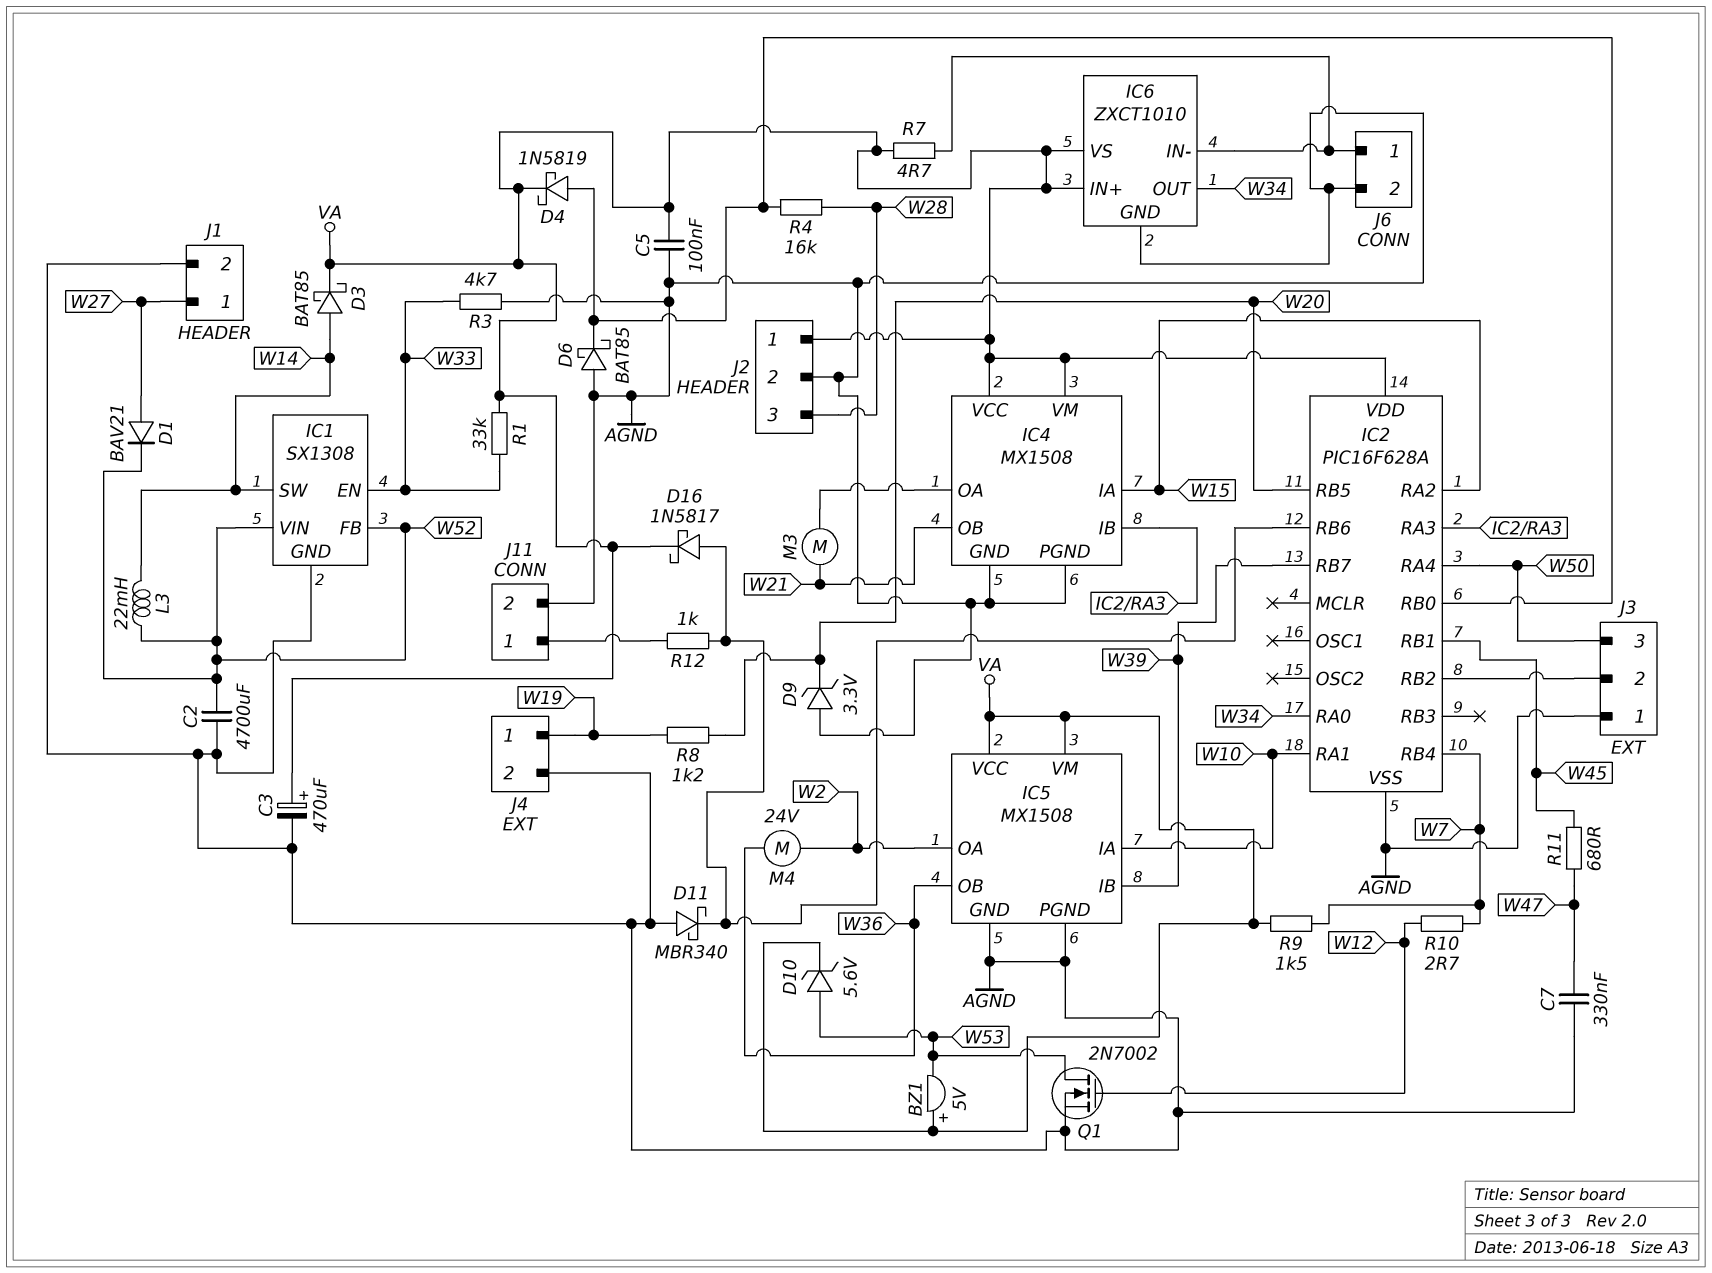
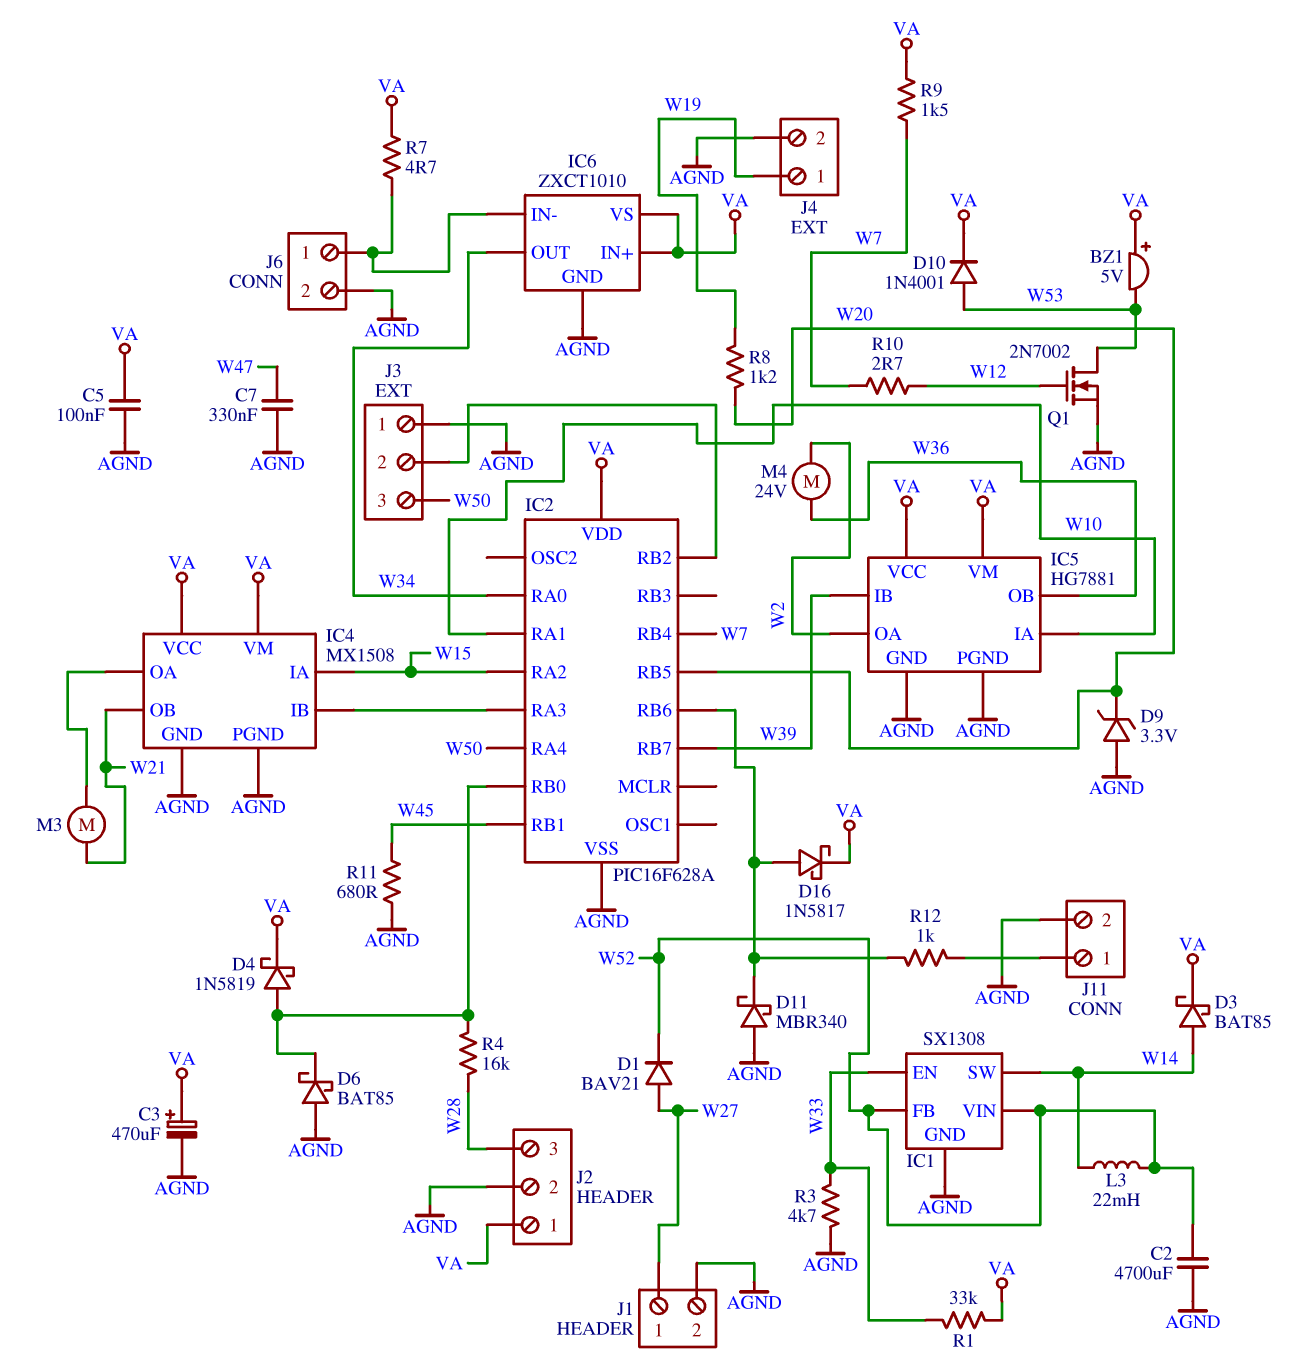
D10: zener 5.6V (A W53, K VA) -> diode 1N4001 (A W53, K VA)
IC5: MX1508 -> HG7881
R11: 680 (W45, W47) -> 680 (AGND, W45)

